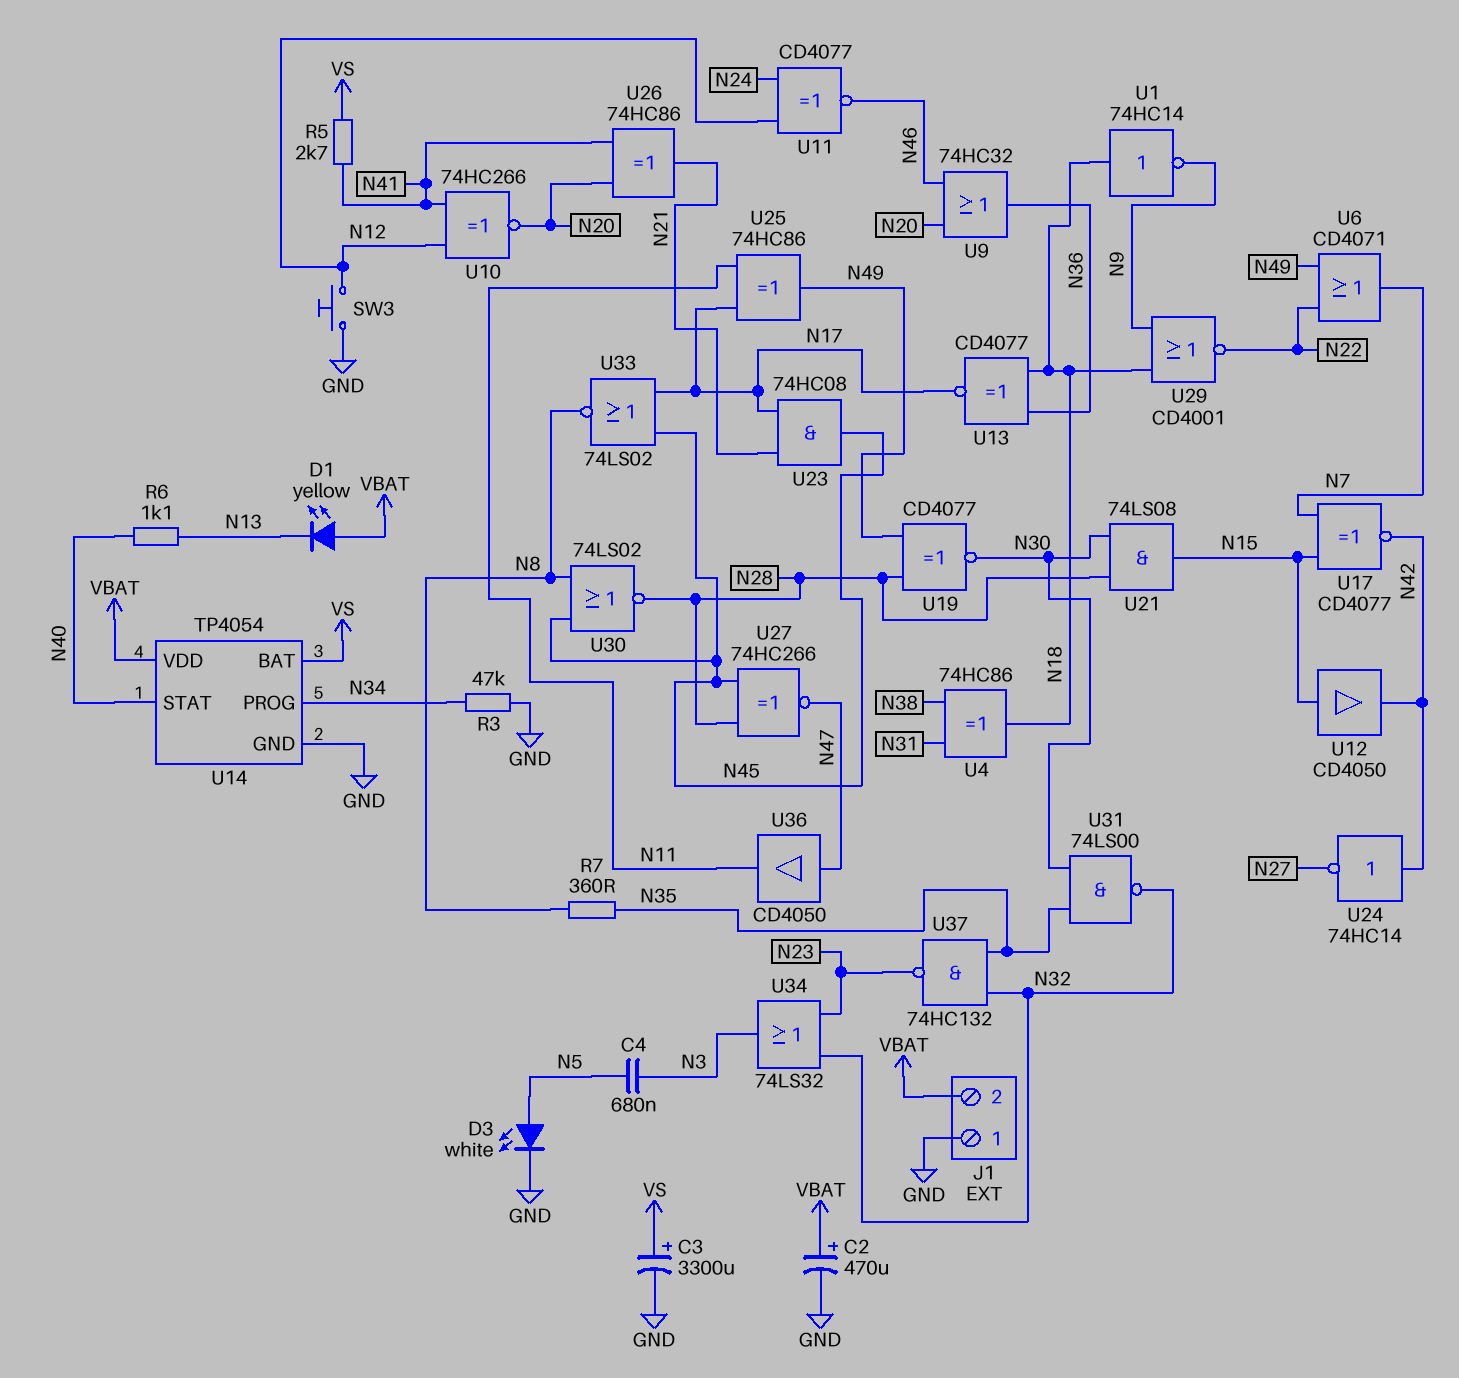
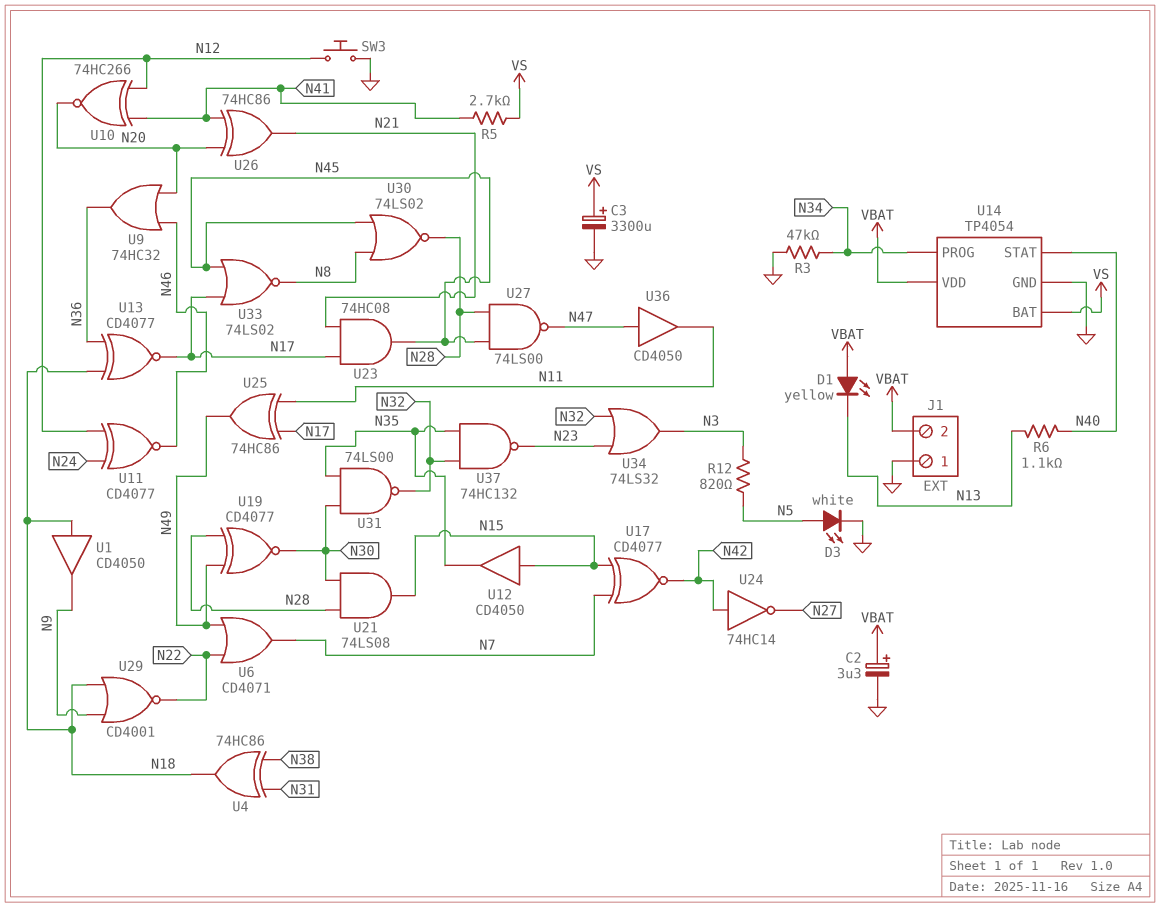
C2: 470uF (plus VBAT, minus GND) -> 3.3uF (plus VBAT, minus GND)
C4: 680nF (N3, N5) -> none
R7: 360 (N8, N35) -> none
R12: none -> 820 (N3, N5)
U1: NOT 74HC14 (in N18, out N9) -> buffer CD4050 (in N18, out N9)
U12: buffer CD4050 (in N15, out N42) -> buffer CD4050 (in N15, out N35)
U27: XNOR 74HC266 (in N28, in N45, out N47) -> NAND 74LS00 (in N28, in N45, out N47)

